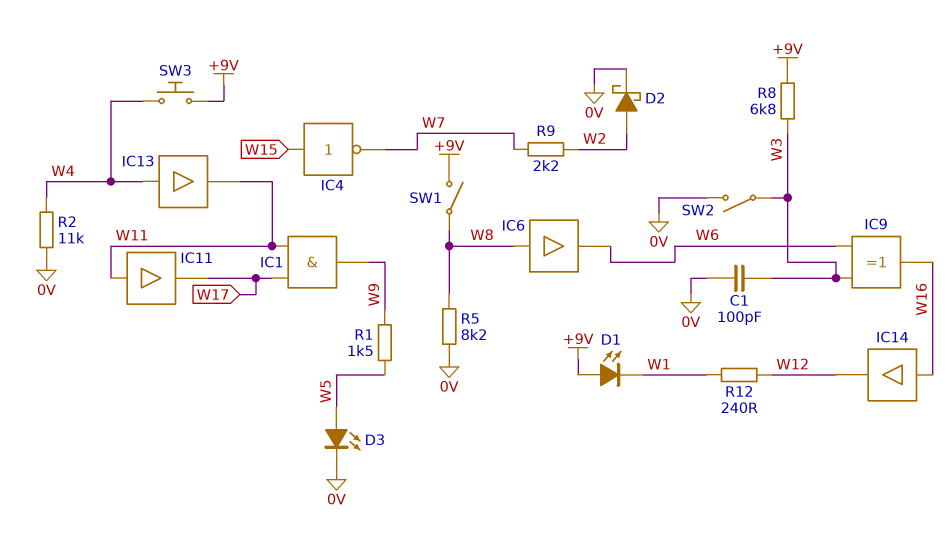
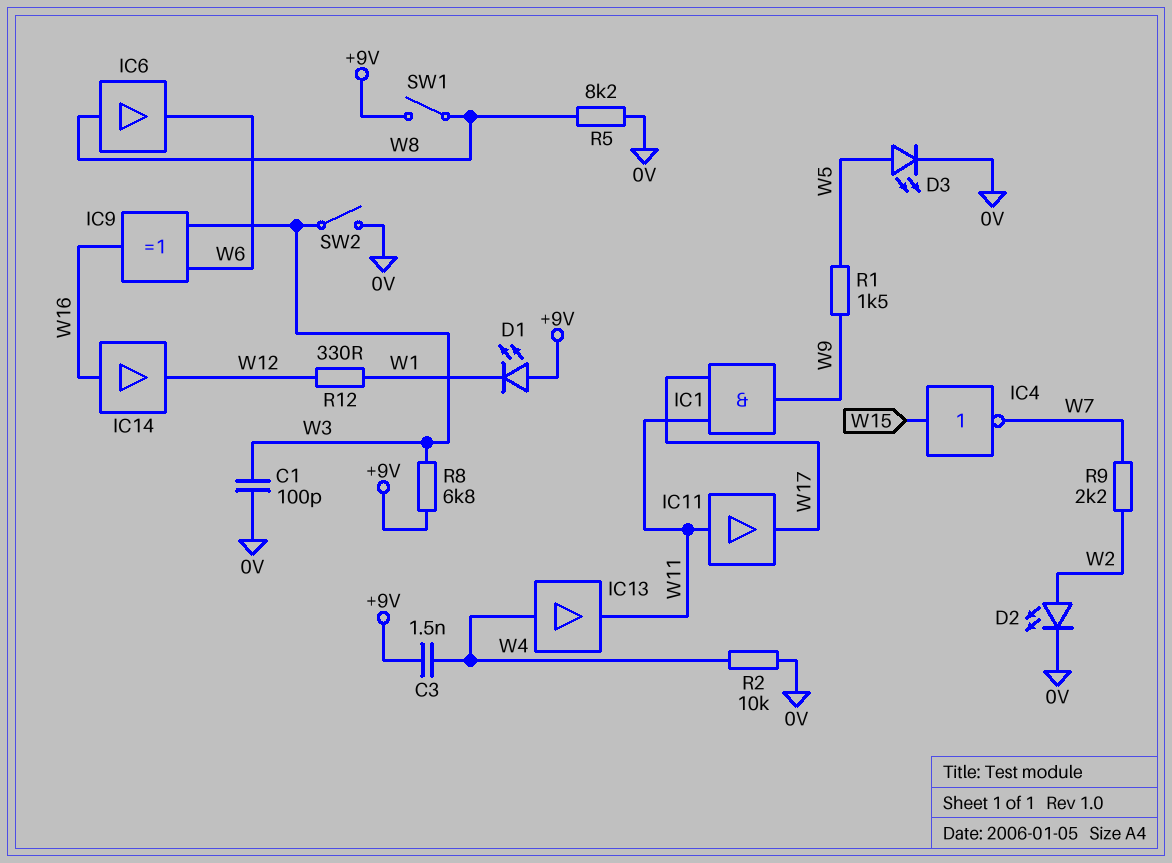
C3: none -> 1.5nF (+9V, W4)
D2: schottky (A W2, K 0V) -> LED (A W2, K 0V)
R2: 11k (0V, W4) -> 10k (0V, W4)
R12: 240 (W1, W12) -> 330 (W1, W12)
SW3: button (+9V, W4) -> none

